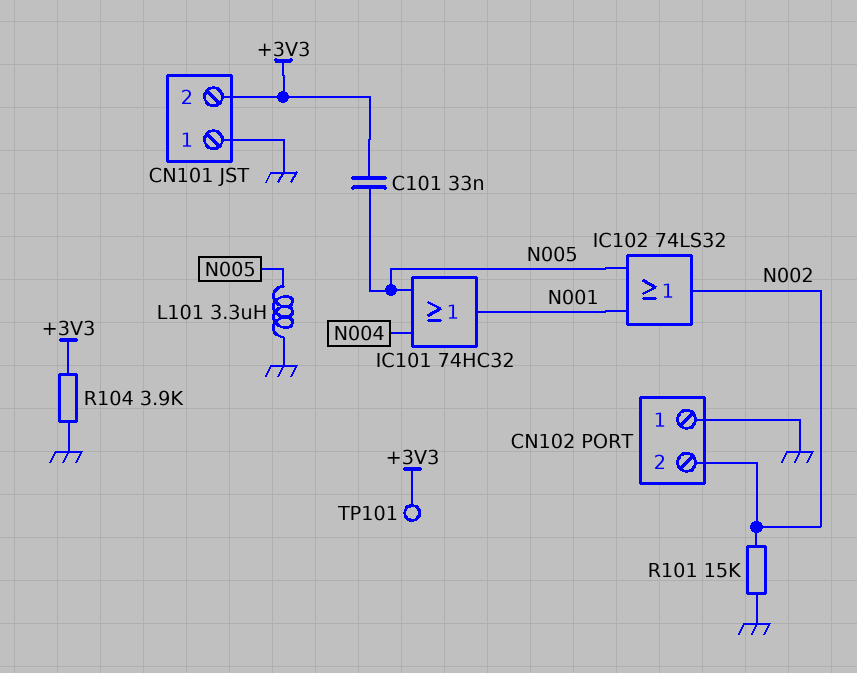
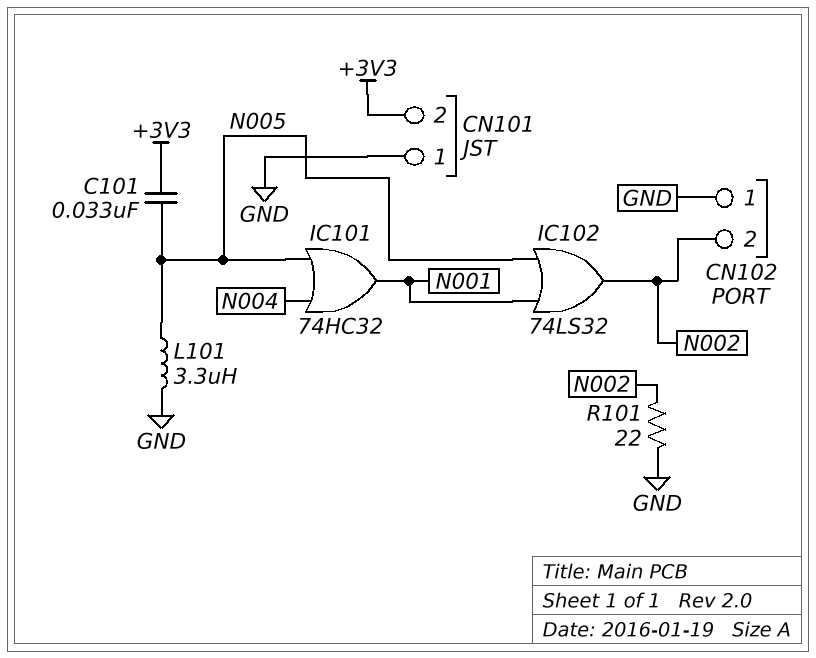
R101: 15k (GND, N002) -> 22 (GND, N002)
R104: 3.9k (+3V3, GND) -> none
TP101: test point (+3V3) -> none

